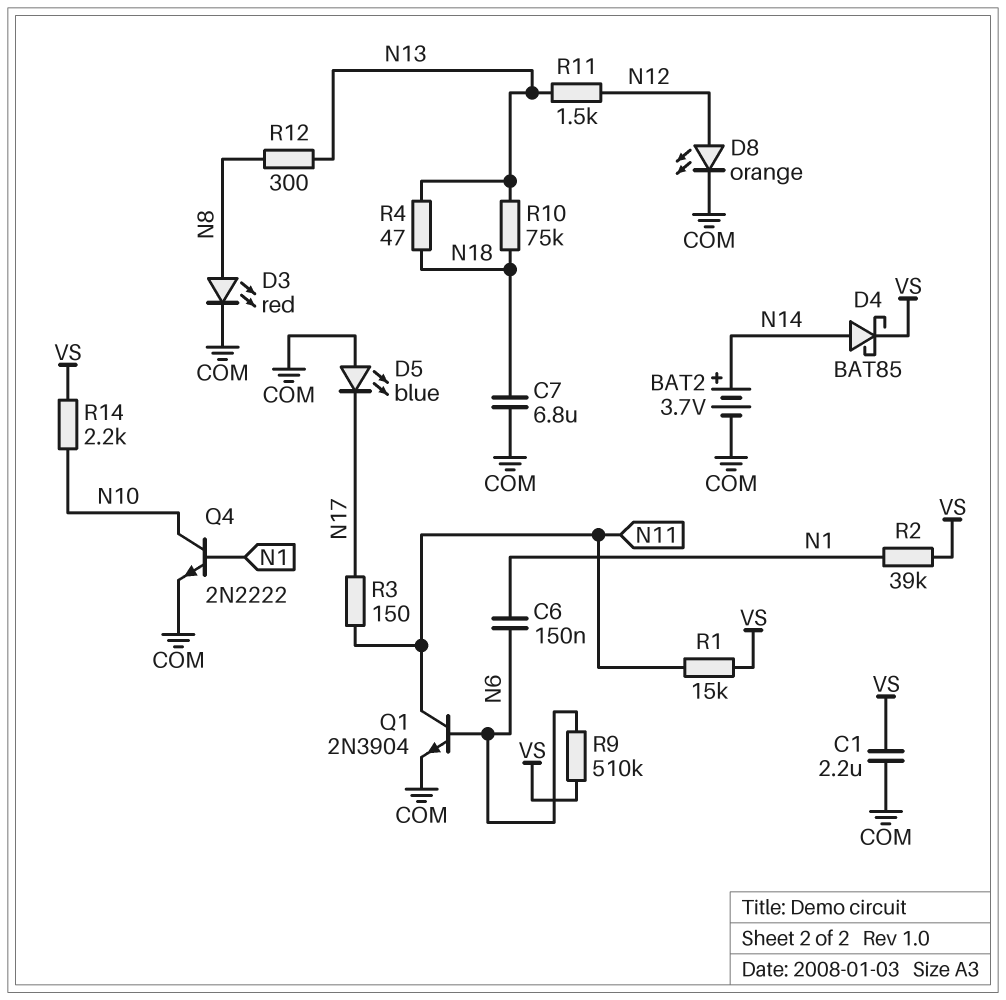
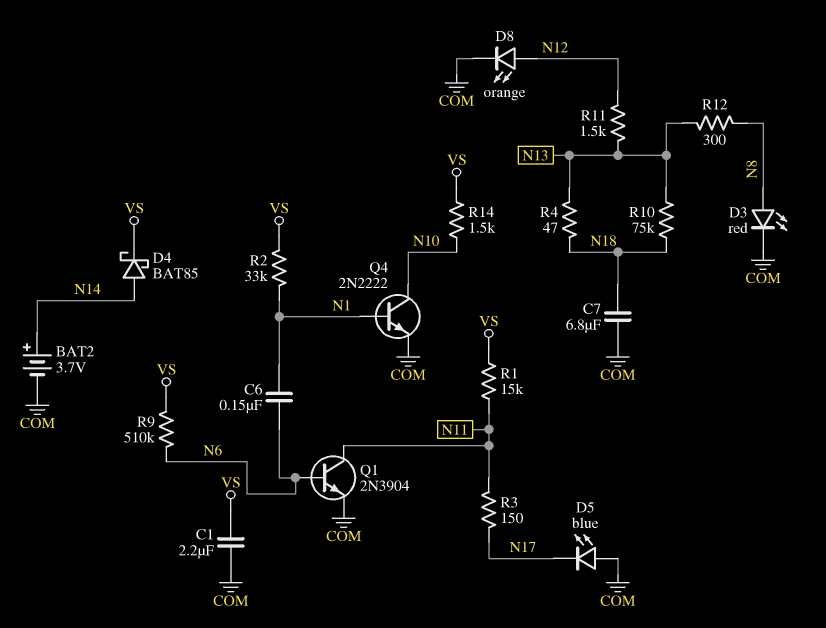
R2: 39k (N1, VS) -> 33k (N1, VS)
R14: 2.2k (N10, VS) -> 1.5k (N10, VS)

